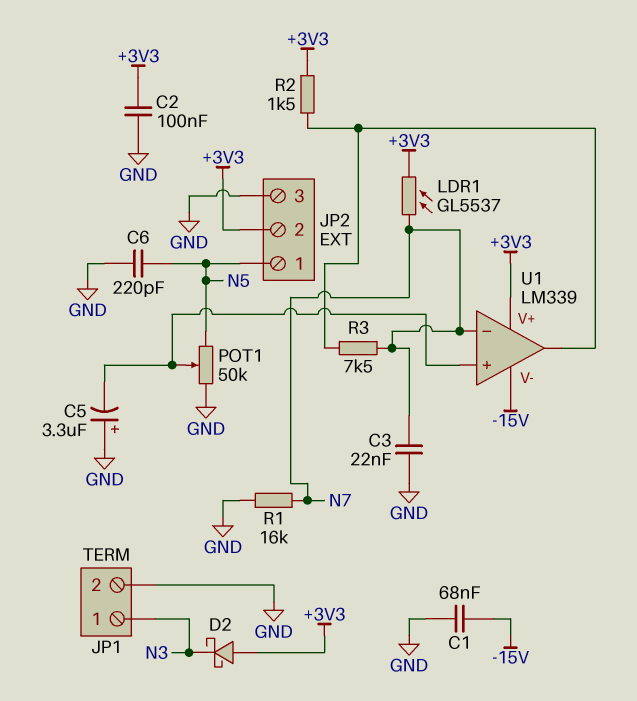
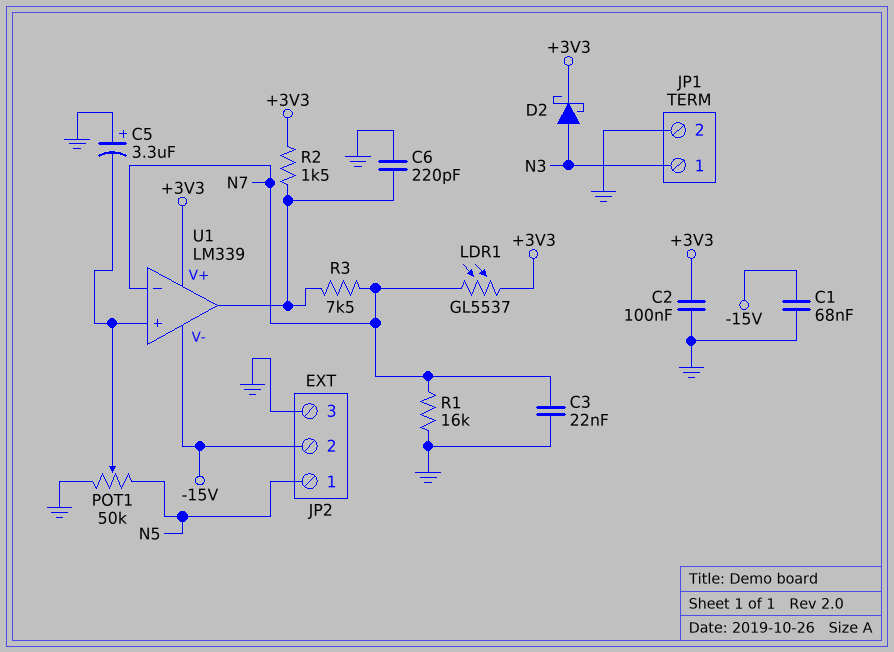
C6: 220pF (GND, N5) -> 220pF (GND, U1/out)
D2: schottky (A +3V3, K N3) -> schottky (A N3, K +3V3)
JP2 pin 2: +3V3 -> -15V

